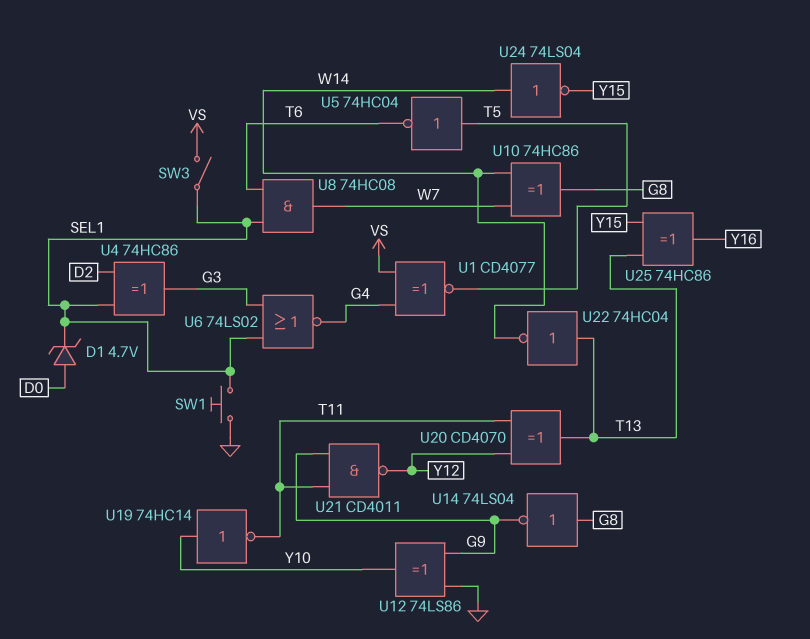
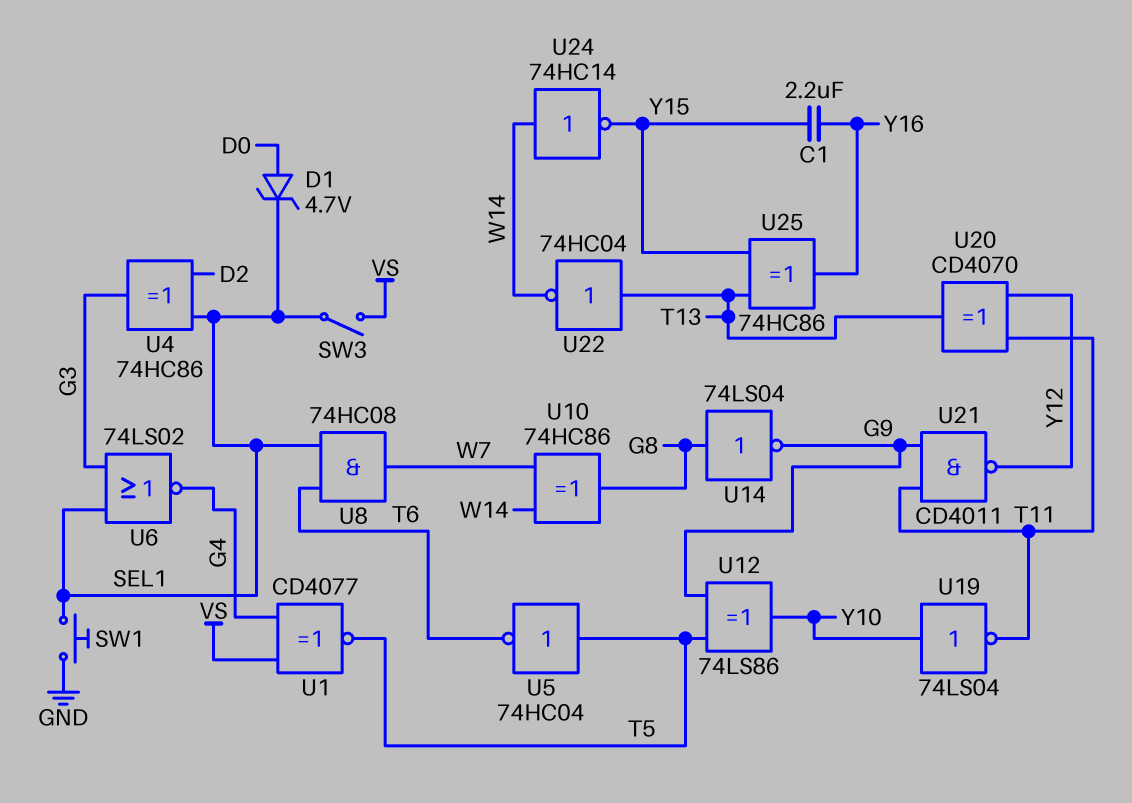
C1: none -> 2.2uF (Y15, Y16)
U12: XOR 74LS86 (in G9, in GND, out Y10) -> XOR 74LS86 (in G9, in T5, out Y10)
U19: NOT 74HC14 (in Y10, out T11) -> NOT 74LS04 (in Y10, out T11)
U24: NOT 74LS04 (in W14, out Y15) -> NOT 74HC14 (in W14, out Y15)

